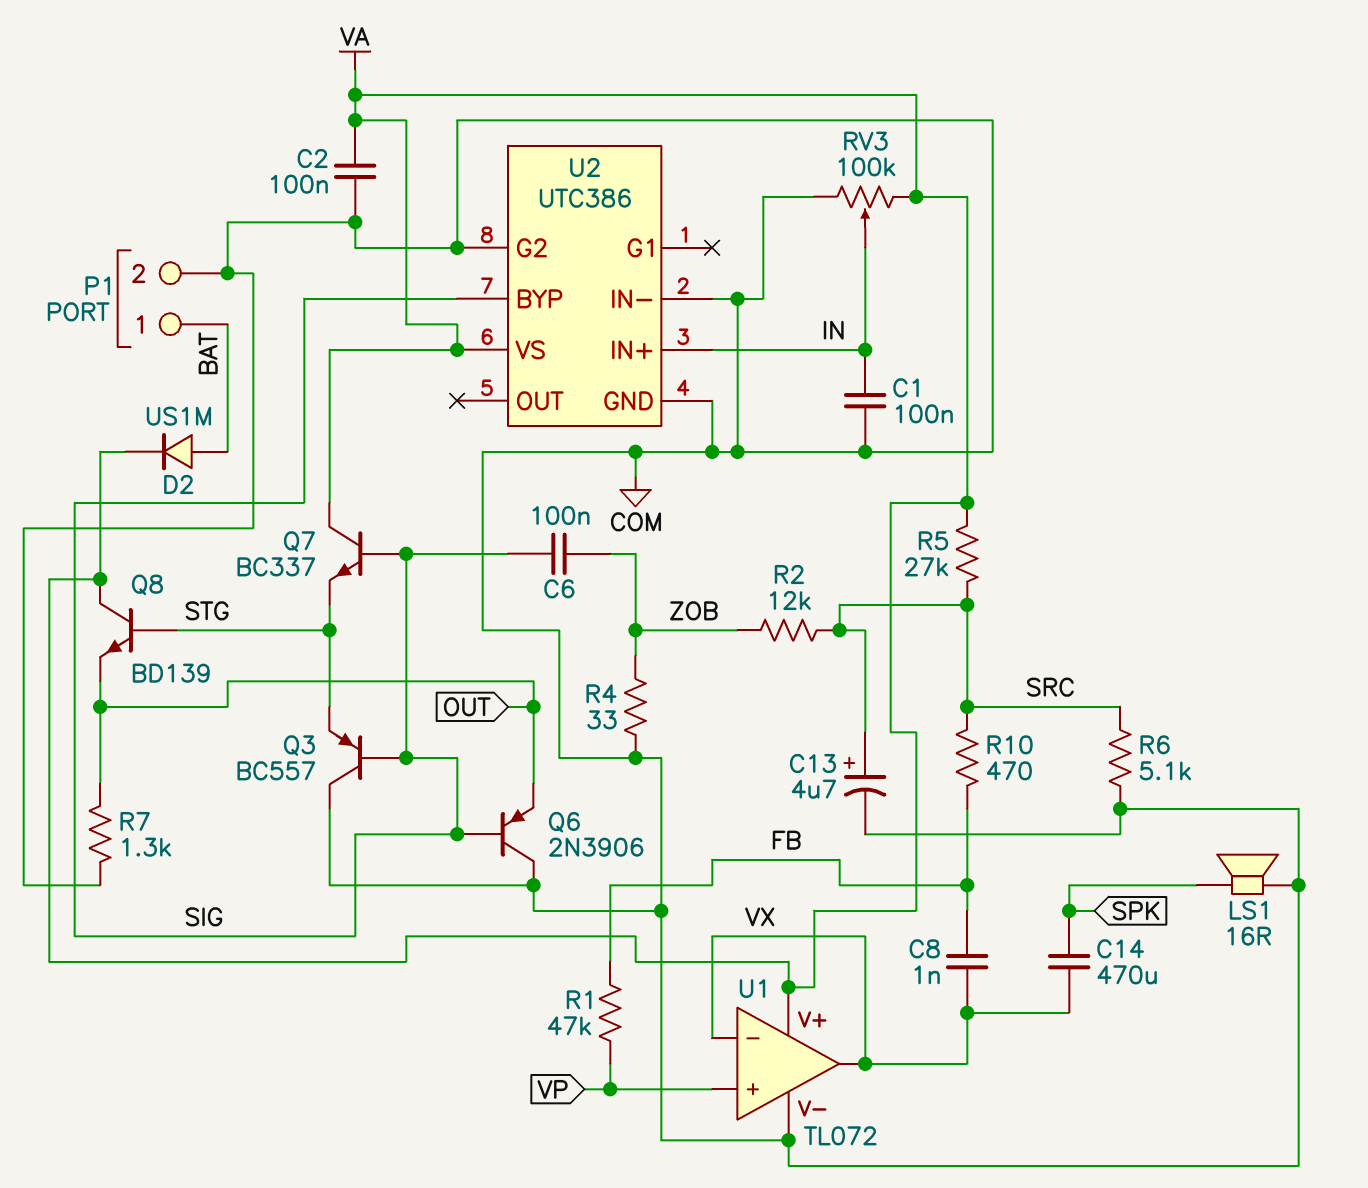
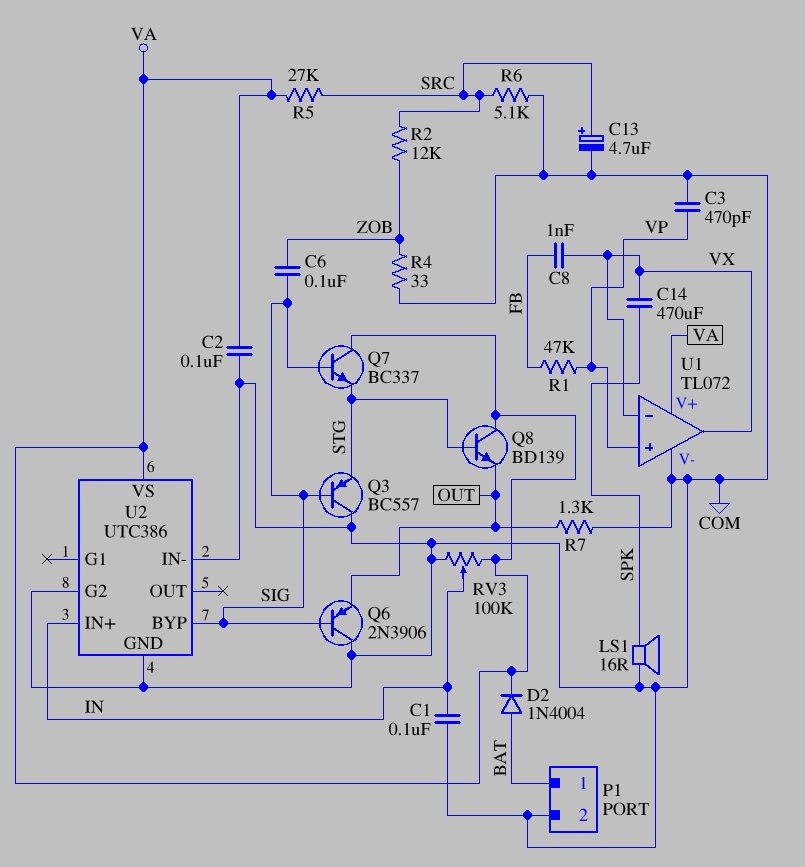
C3: none -> 470pF (COM, VP)
D2: diode US1M (A BAT, K VA) -> diode 1N4004 (A BAT, K VA)
R10: 470 (FB, SRC) -> none

